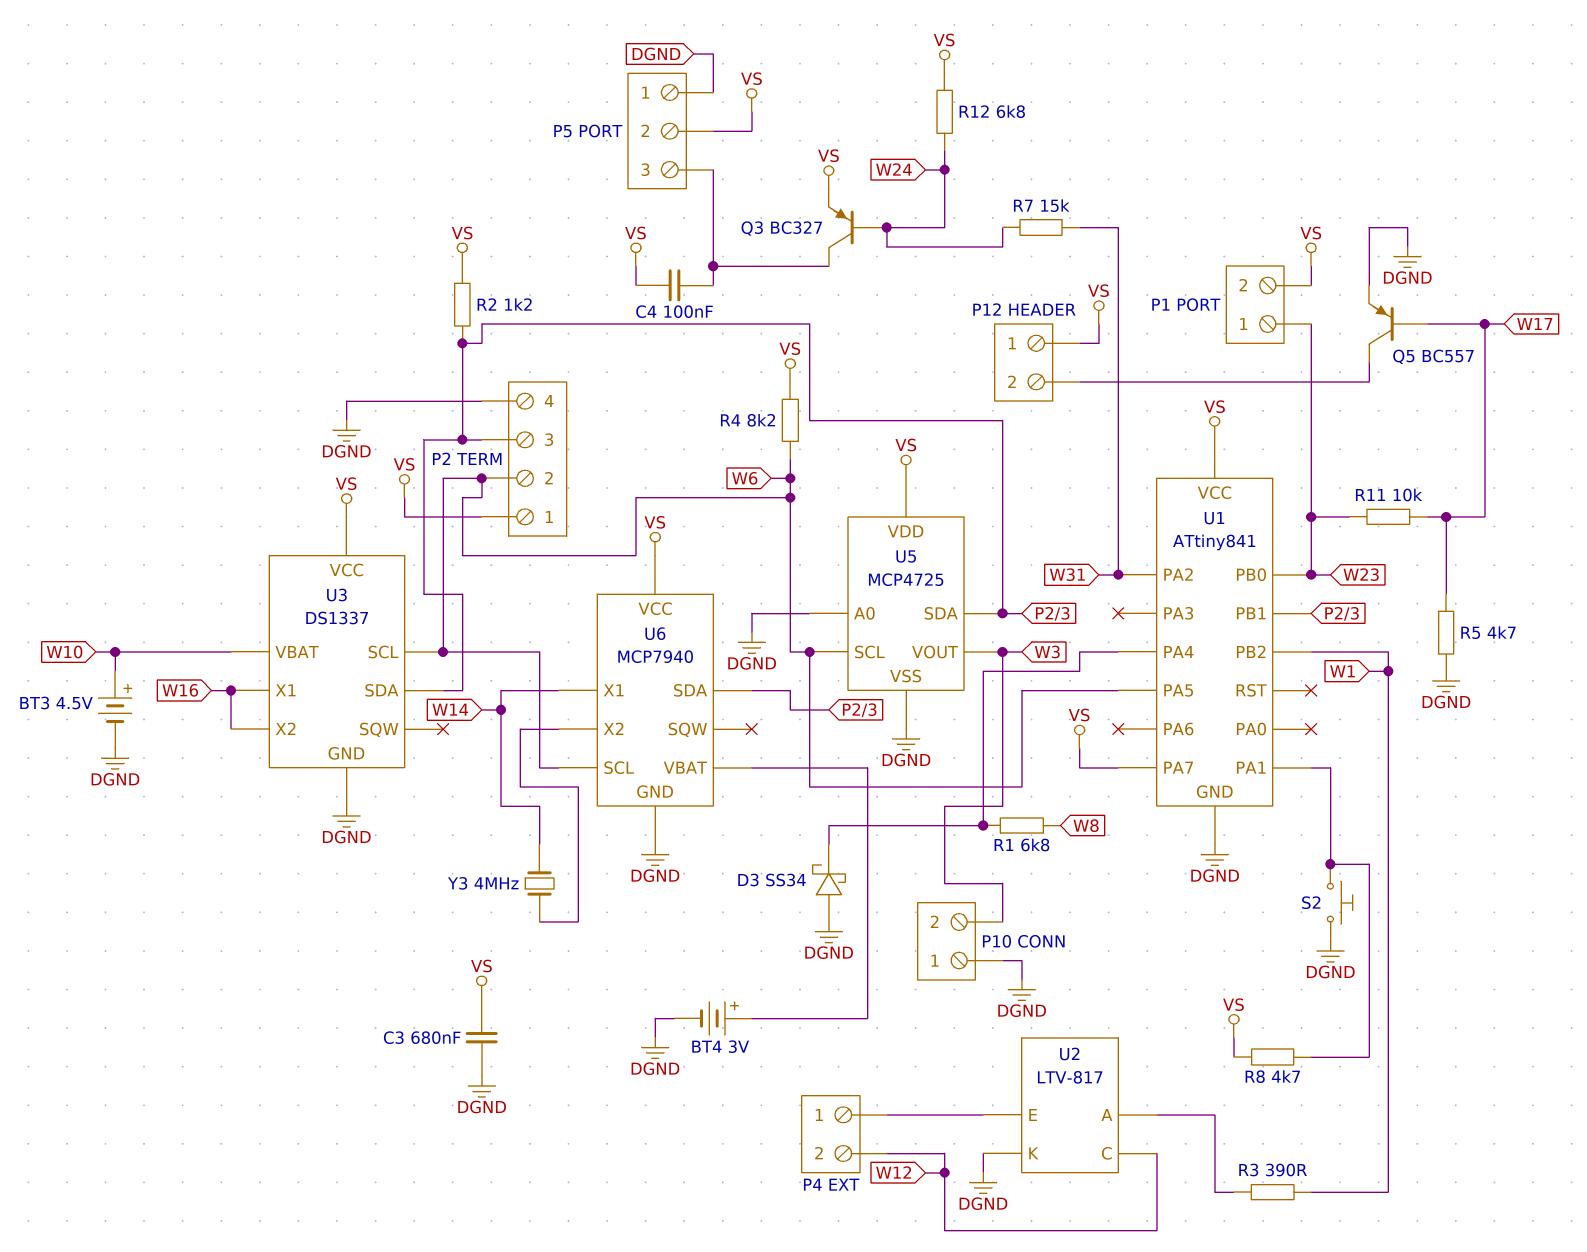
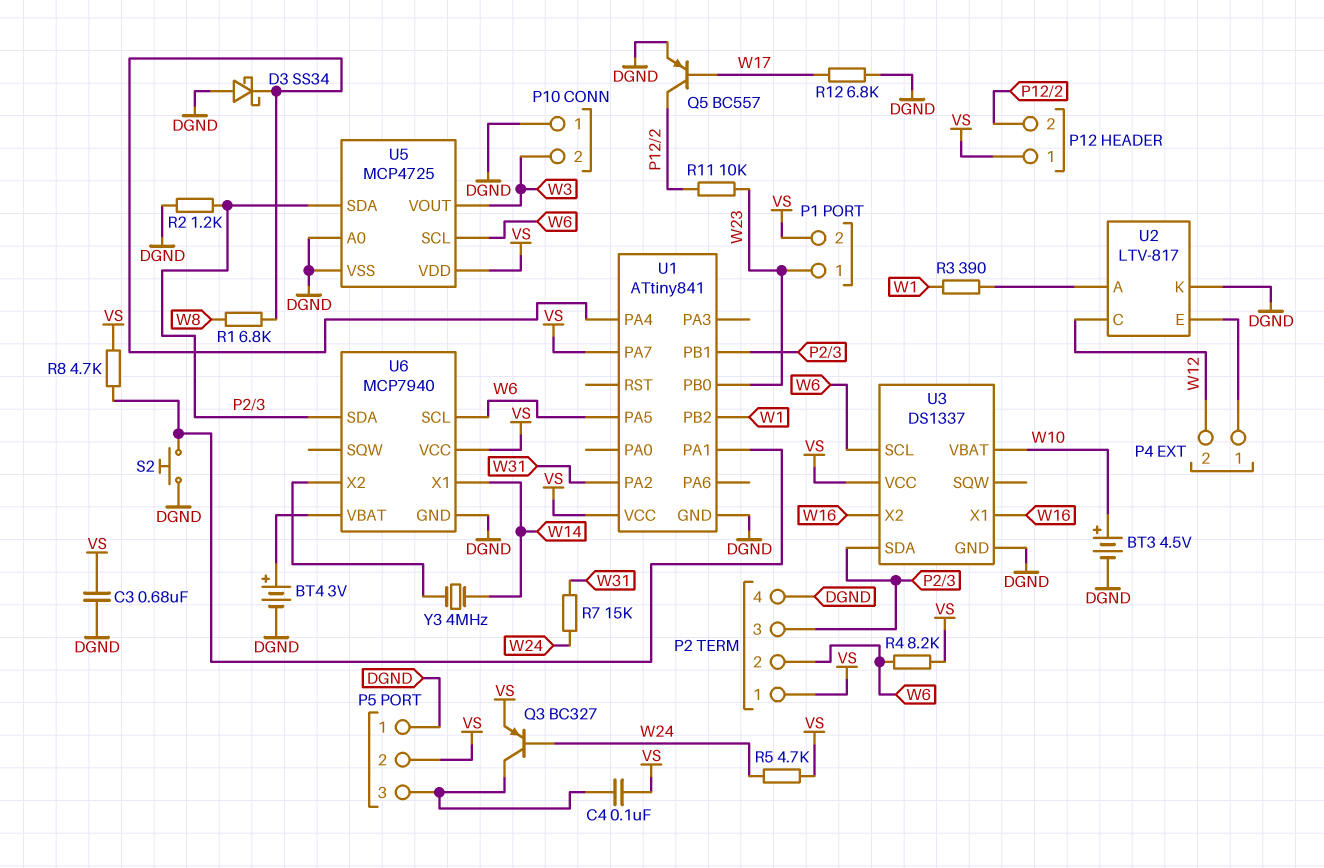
R2: 1.2k (P2/3, VS) -> 1.2k (DGND, P2/3)
R5: 4.7k (DGND, W17) -> 4.7k (VS, W24)
R11: 10k (W17, W23) -> 10k (P12/2, W23)
R12: 6.8k (VS, W24) -> 6.8k (DGND, W17)

